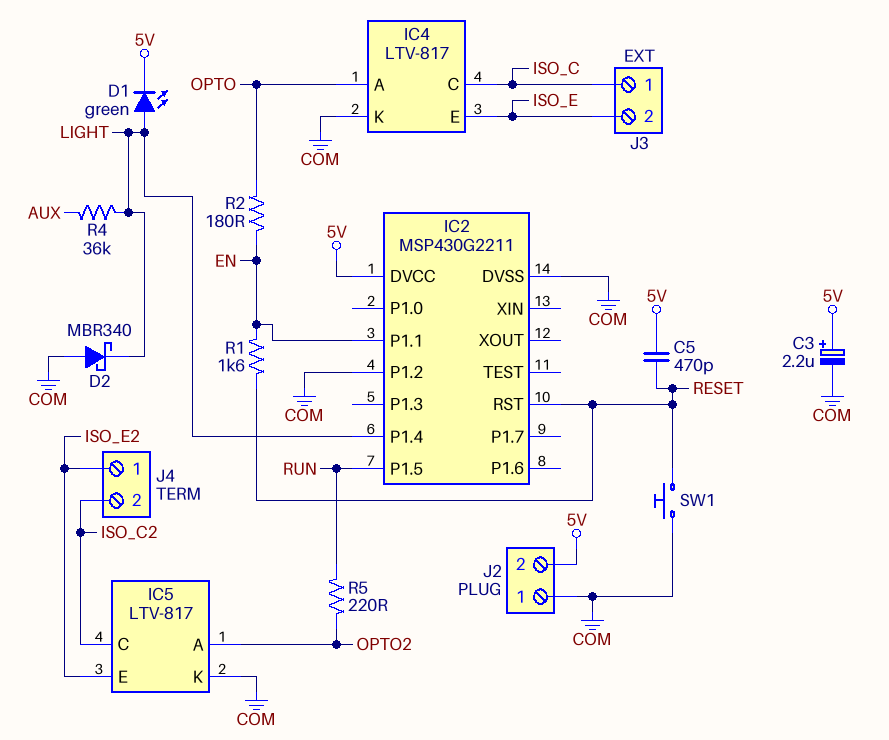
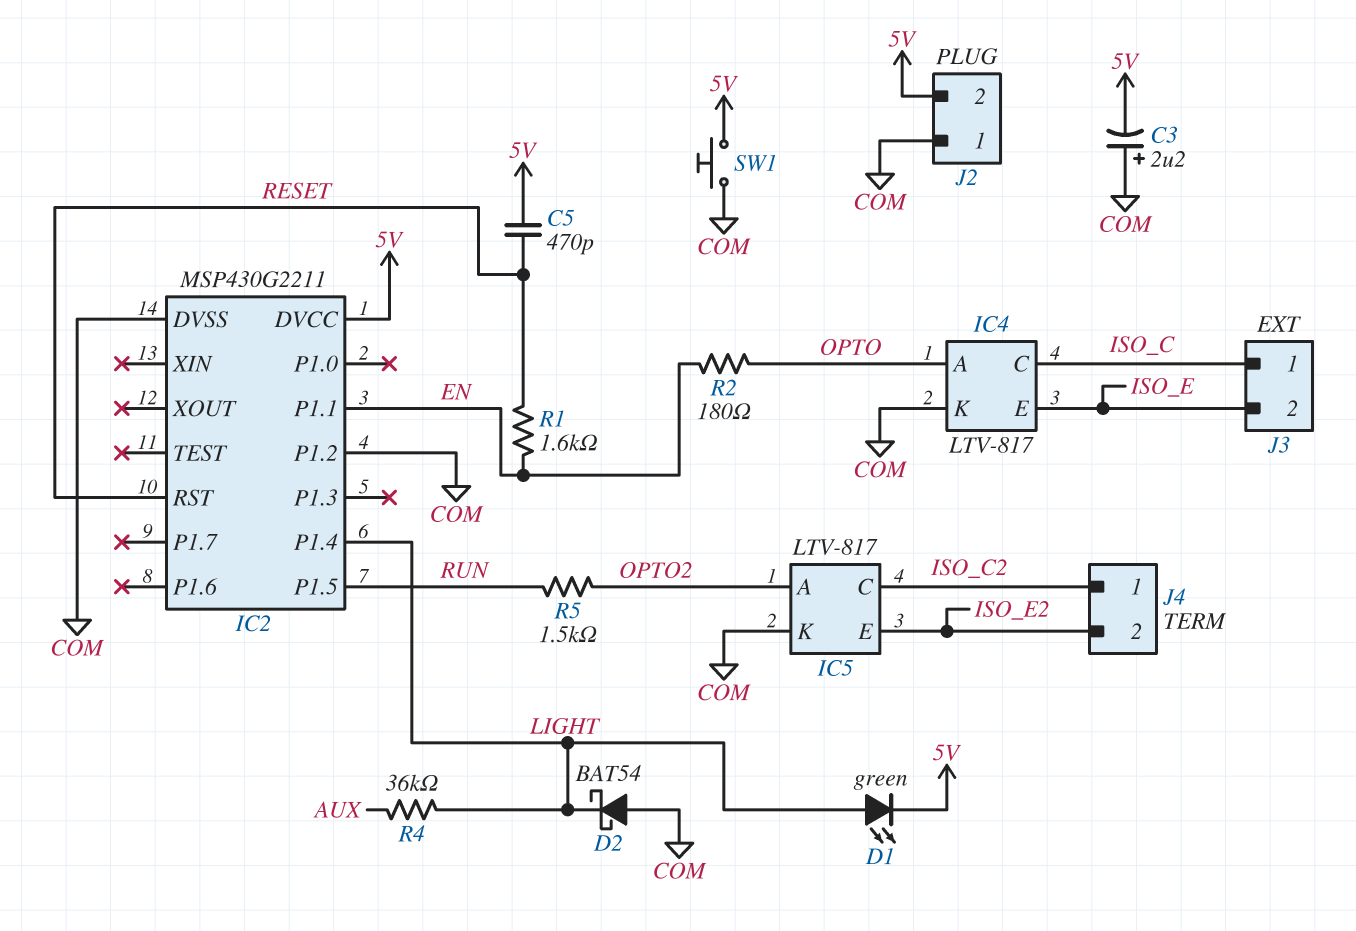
C3: 2.2uF (plus 5V, minus COM) -> 2.2uF (plus COM, minus 5V)
D2: schottky MBR340 (A COM, K LIGHT) -> schottky BAT54 (A COM, K LIGHT)
J4 pin 1: ISO_E2 -> ISO_C2
J4 pin 2: ISO_C2 -> ISO_E2
R5: 220 (OPTO2, RUN) -> 1.5k (OPTO2, RUN)
SW1: button (COM, RESET) -> button (5V, COM)

